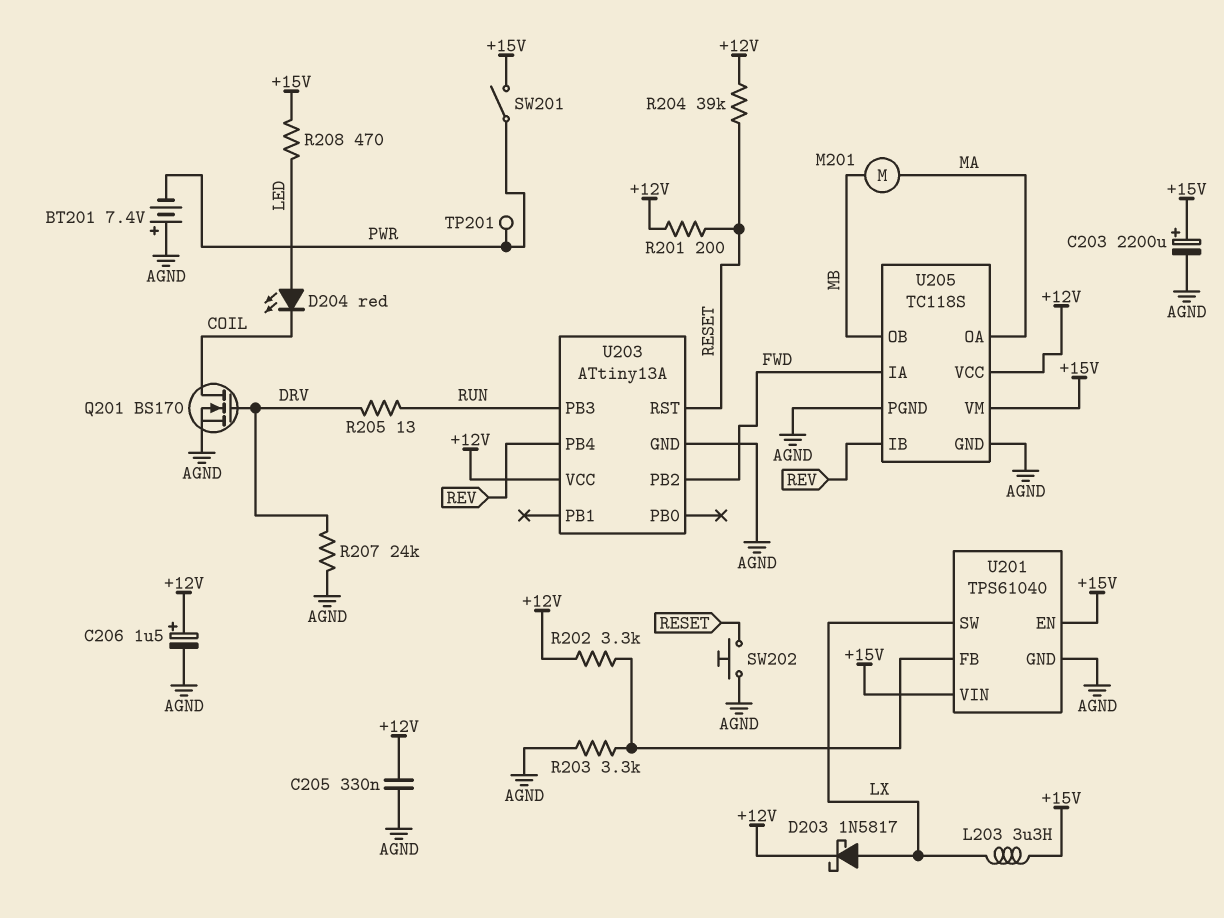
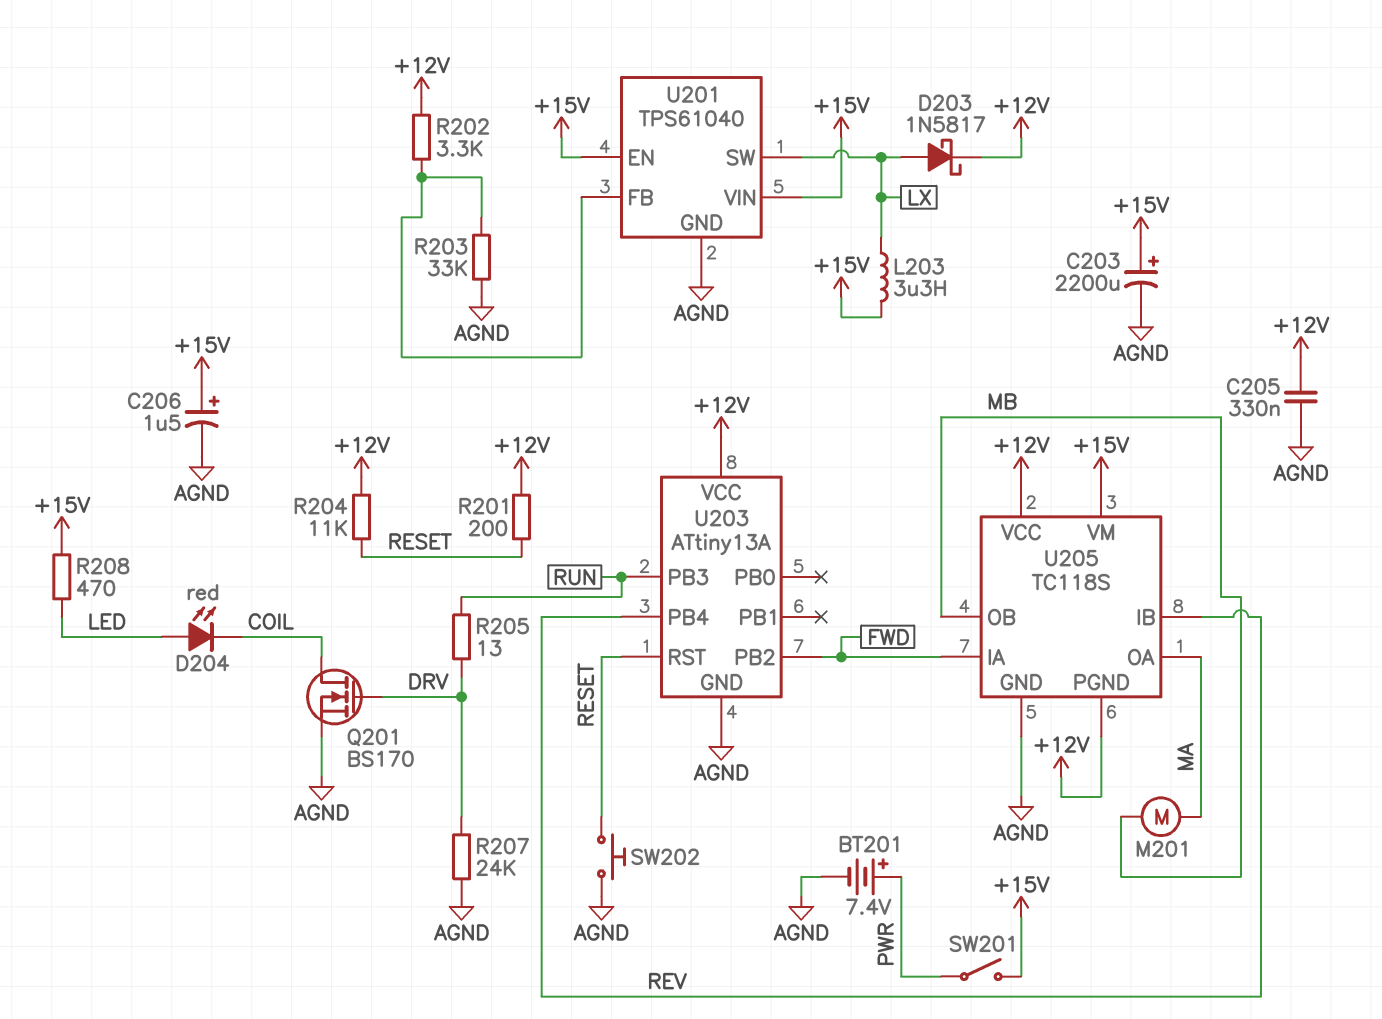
BT201: 7.4V (plus AGND, minus PWR) -> 7.4V (plus PWR, minus AGND)
C206: 1.5uF (plus +12V, minus AGND) -> 1.5uF (plus +15V, minus AGND)
R203: 3.3k (AGND, U201/FB) -> 33k (AGND, U201/FB)
R204: 39k (+12V, RESET) -> 11k (+12V, RESET)
TP201: test point (PWR) -> none
U205 pin PGND: AGND -> +12V

